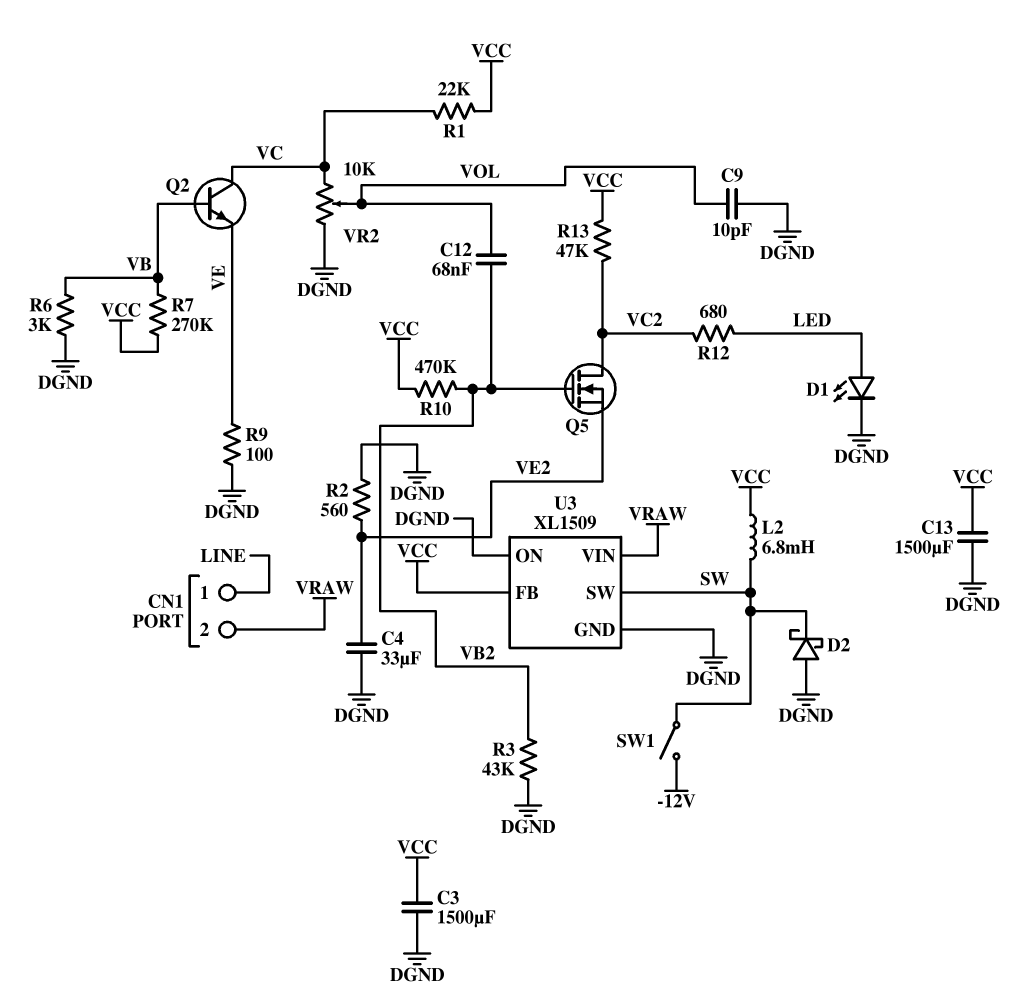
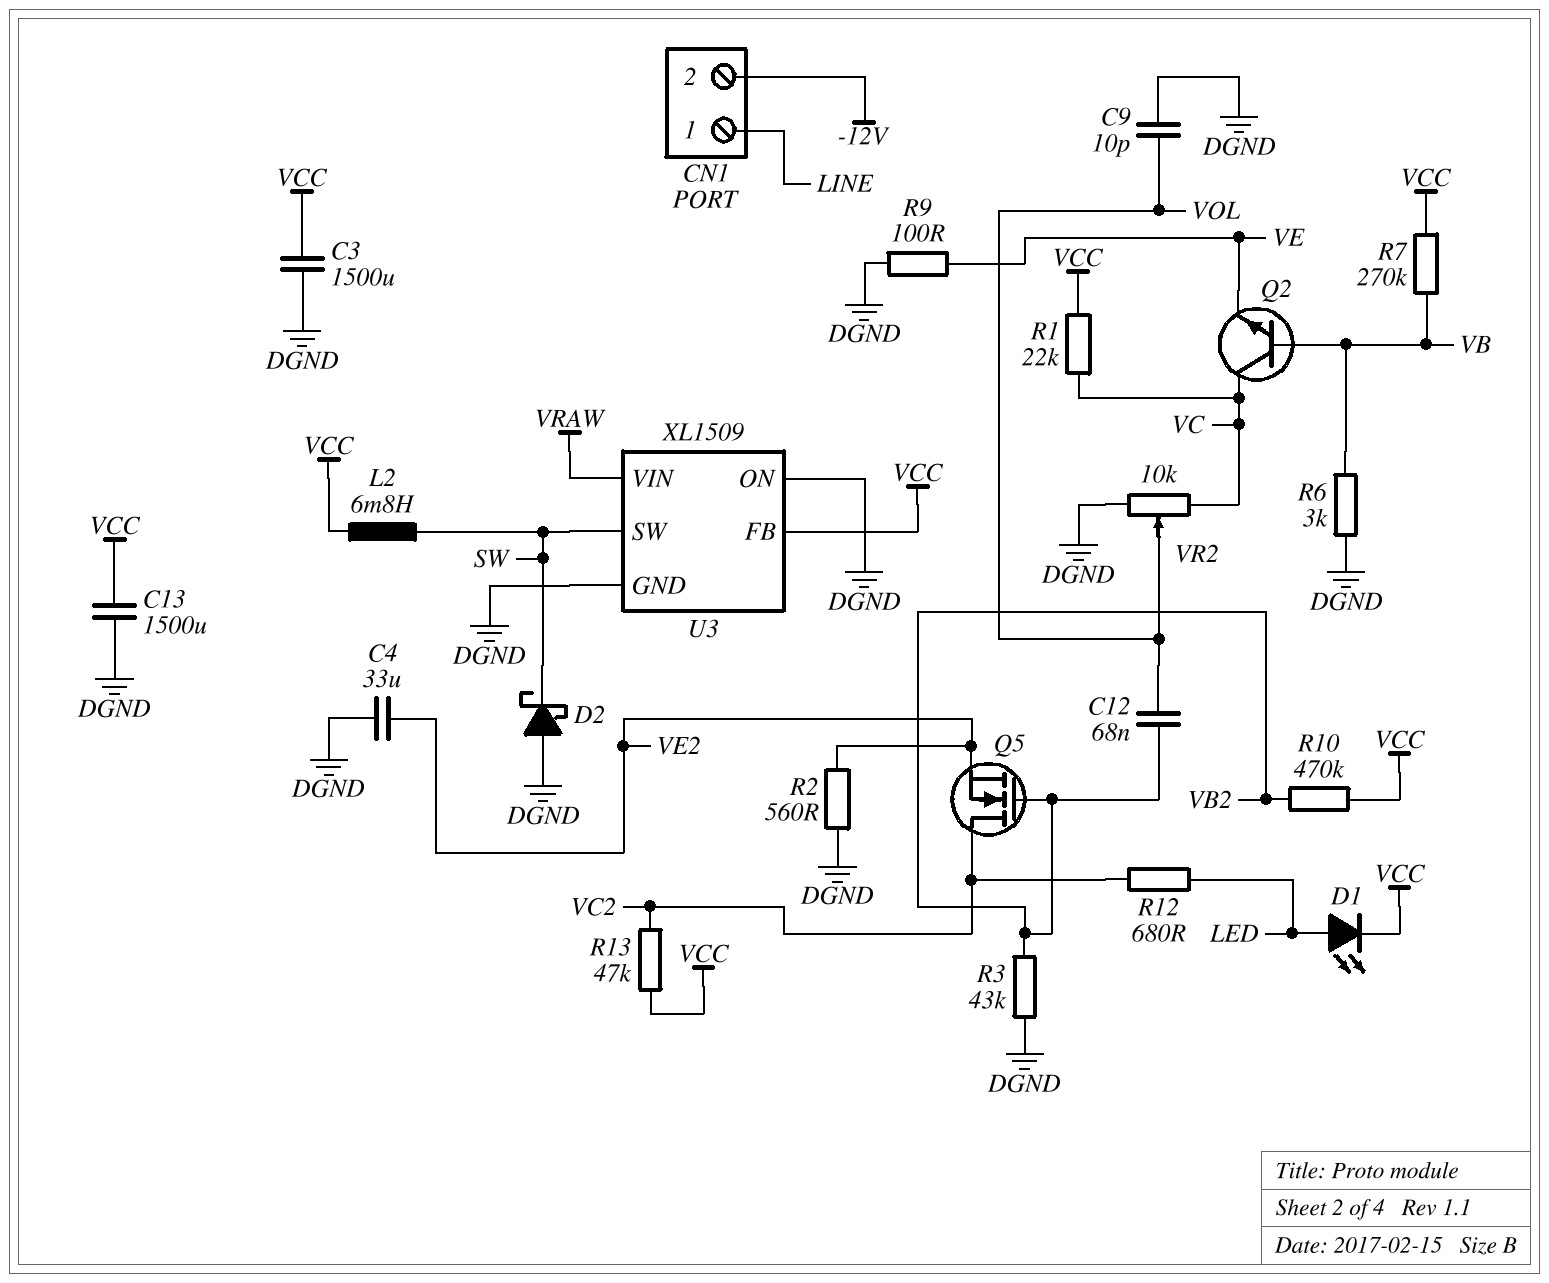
CN1 pin 2: VRAW -> -12V
D1: LED (A LED, K DGND) -> LED (A LED, K VCC)
SW1: switch (-12V, SW) -> none

